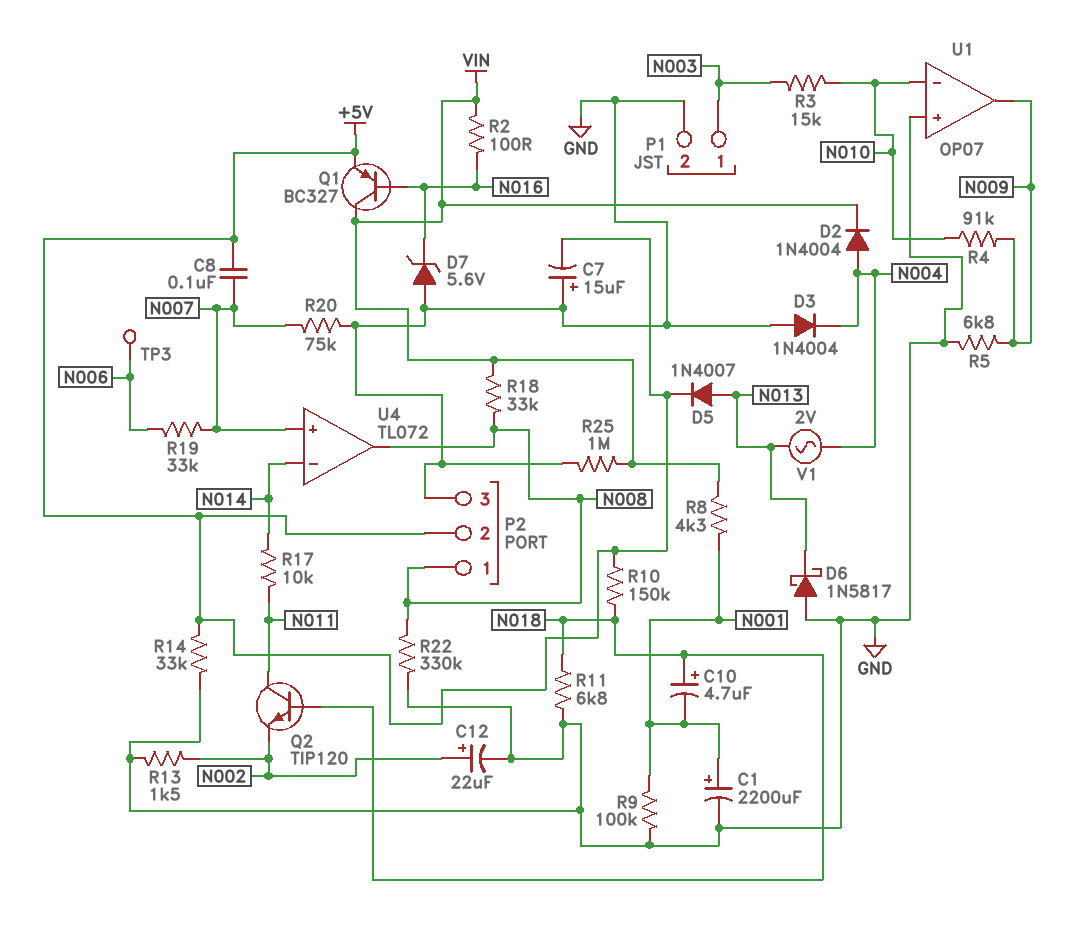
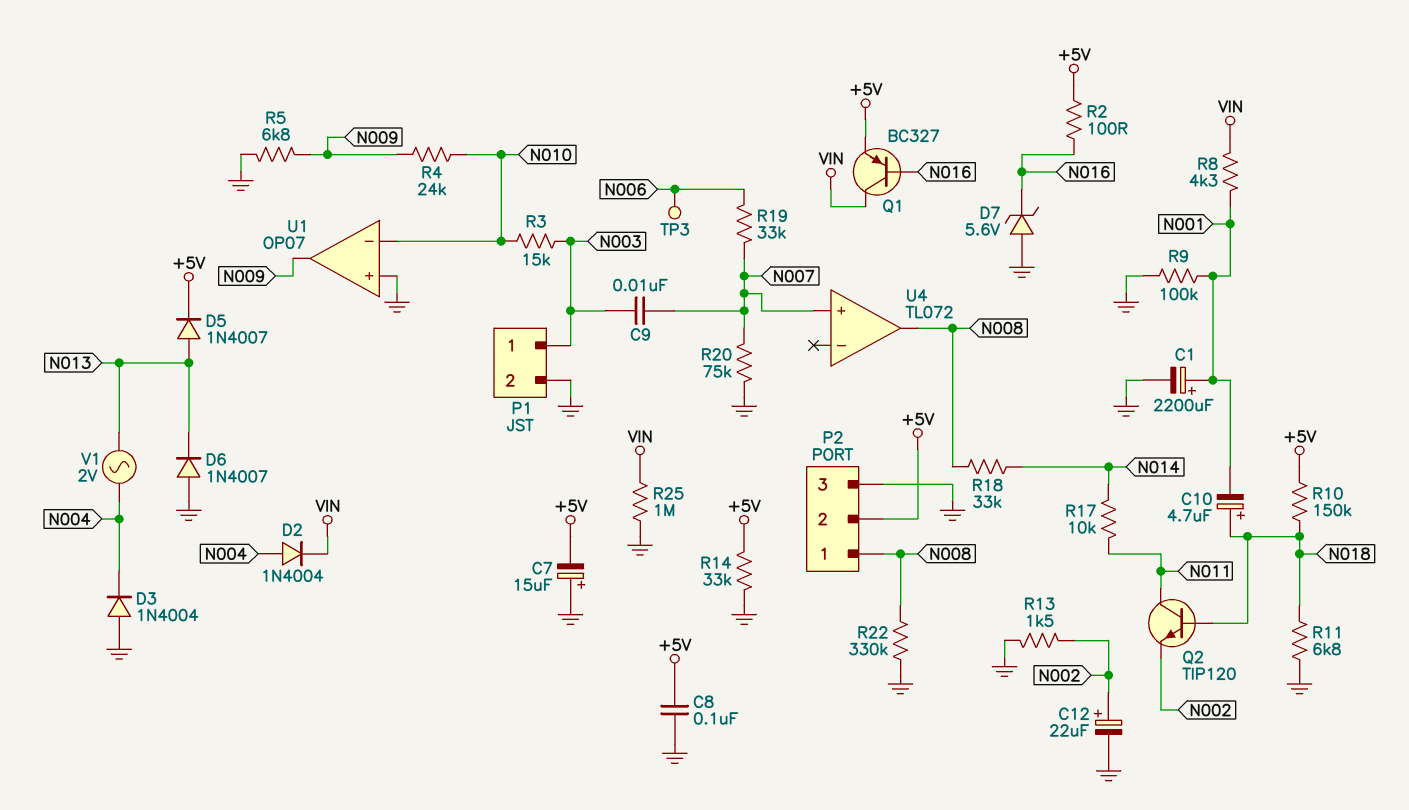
C8: 100nF (+5V, N007) -> 100nF (+5V, GND)
C9: none -> 10nF (N003, N007)
D6: schottky 1N5817 (A GND, K N013) -> diode 1N4007 (A GND, K N013)
R2: 100 (N016, VIN) -> 100 (+5V, N016)
R4: 91k (N009, N010) -> 24k (N009, N010)
R18: 33k (N008, VIN) -> 33k (N008, N014)
U4 pin in-: N014 -> none

